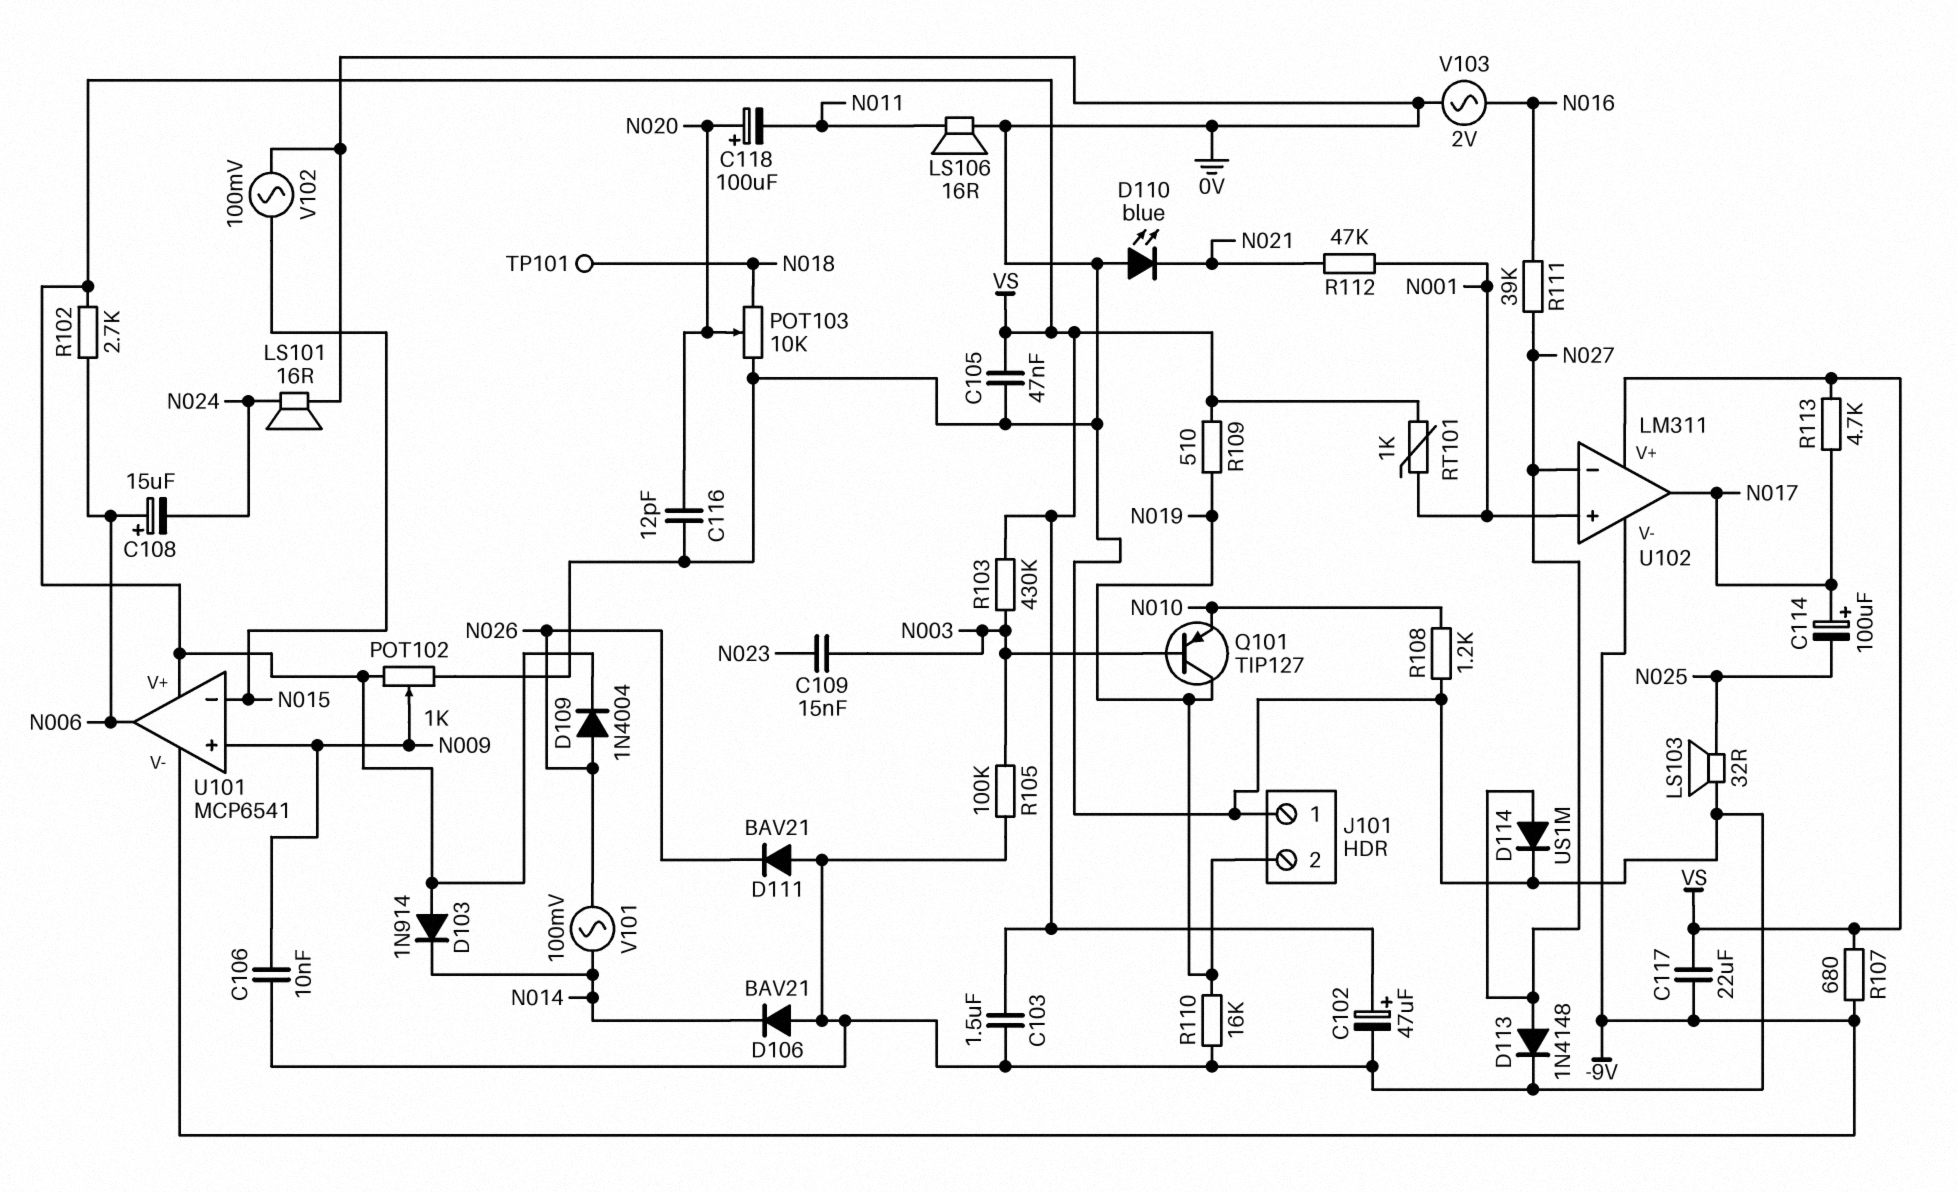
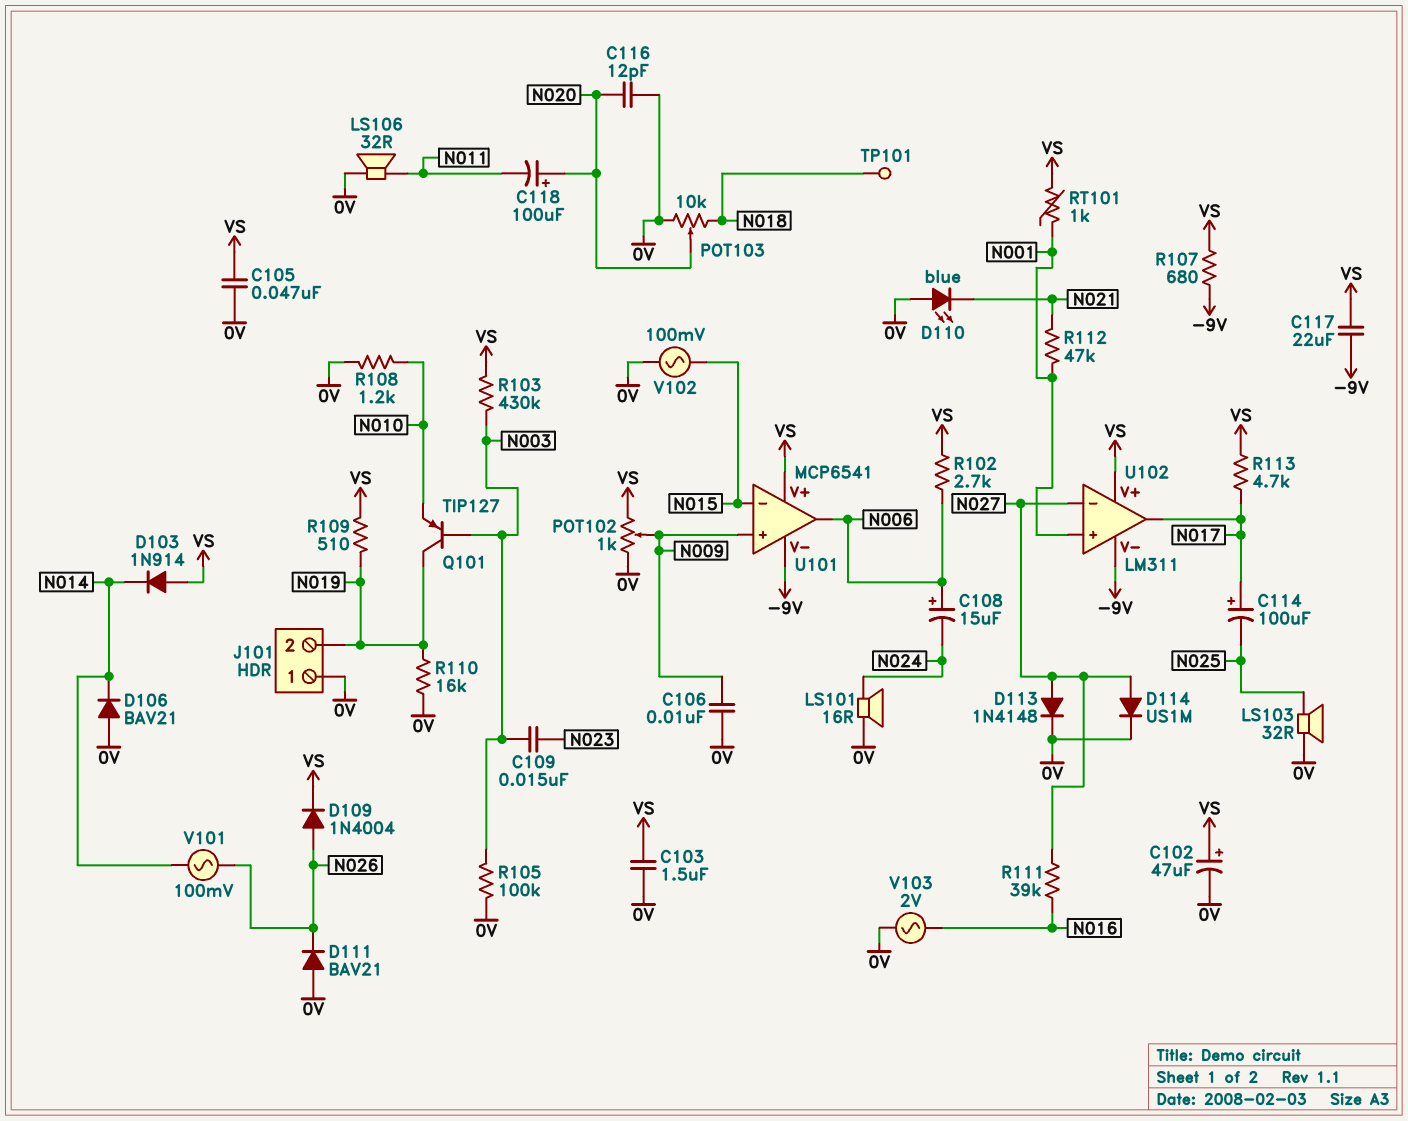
LS106: speaker 16R (0V, N011) -> speaker 32R (0V, N011)

